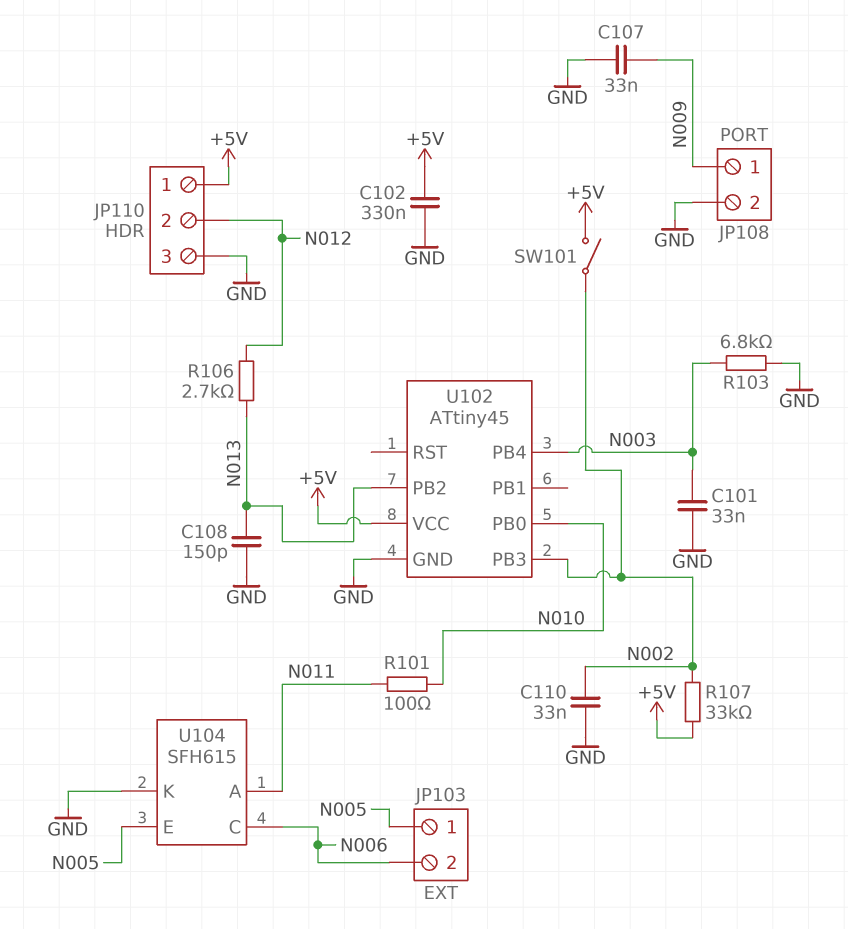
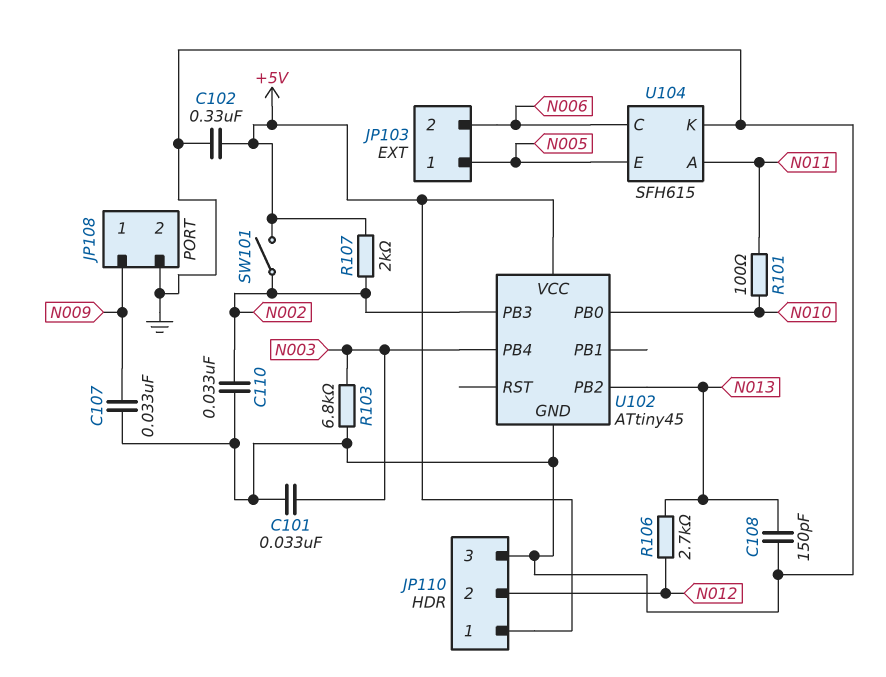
R107: 33k (+5V, N002) -> 2k (+5V, N002)

